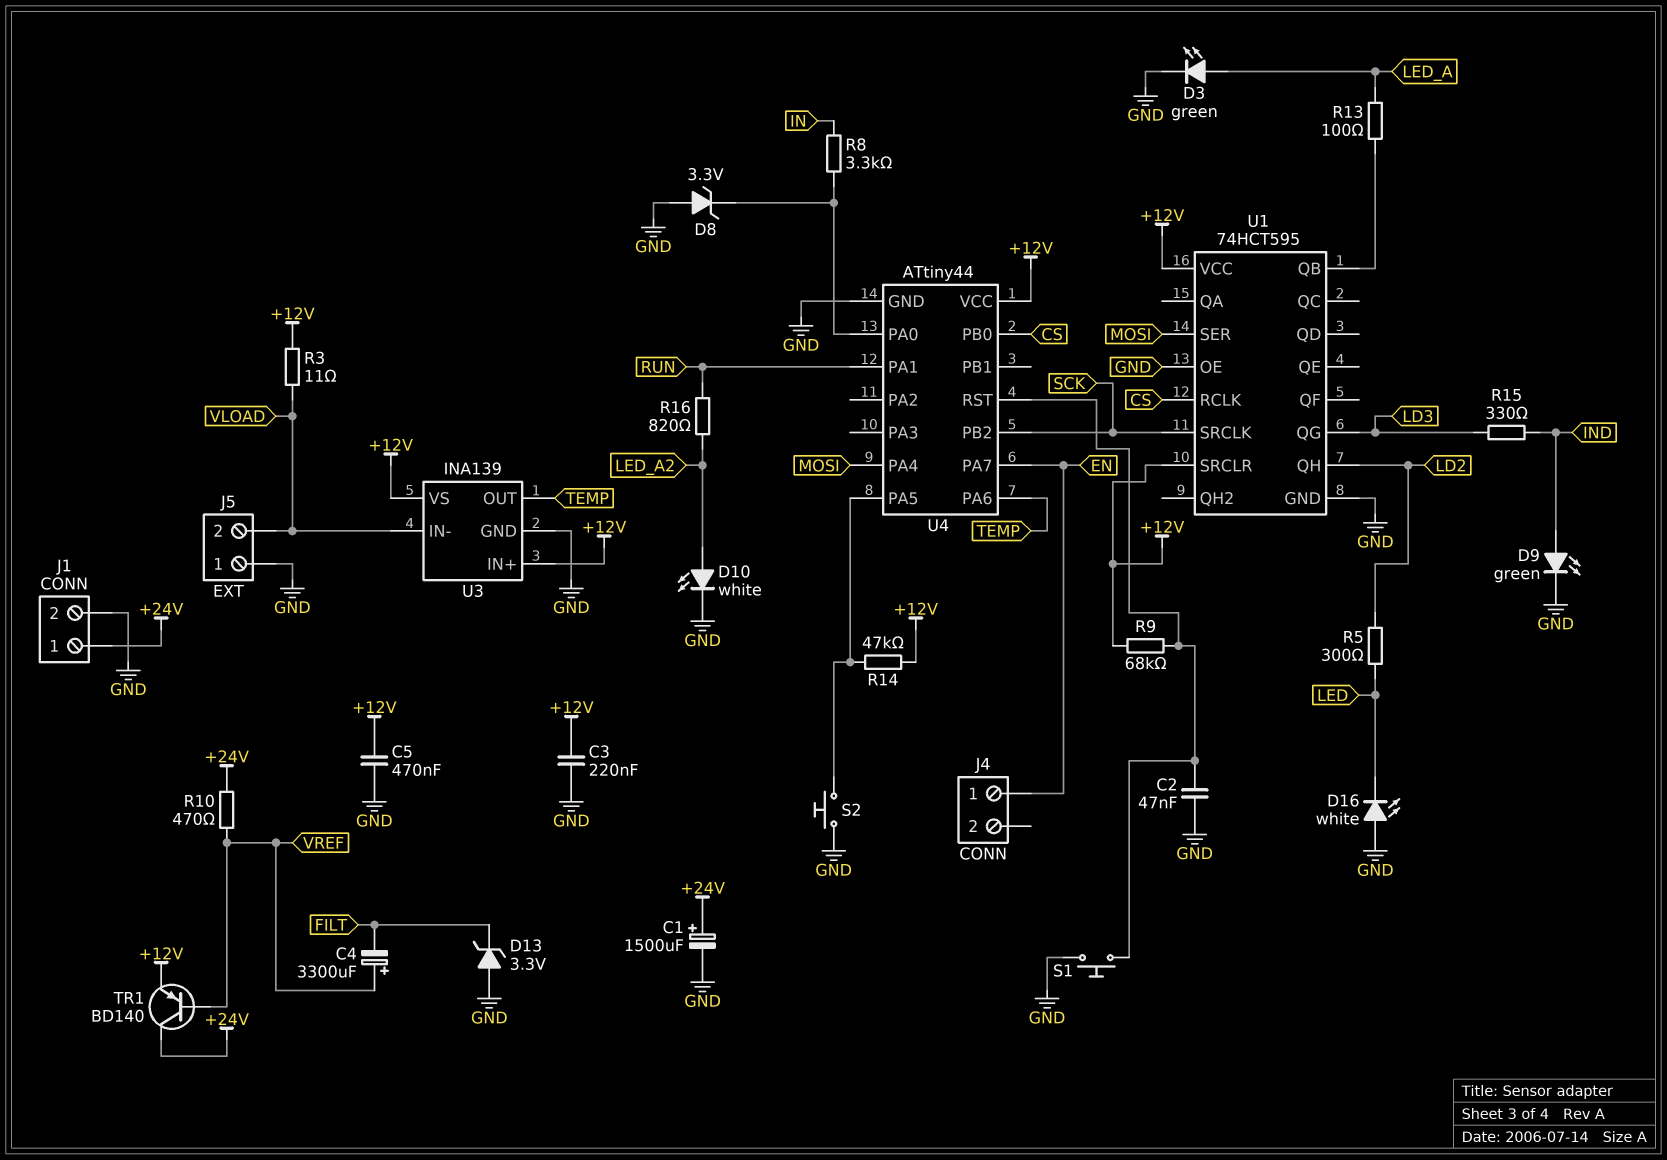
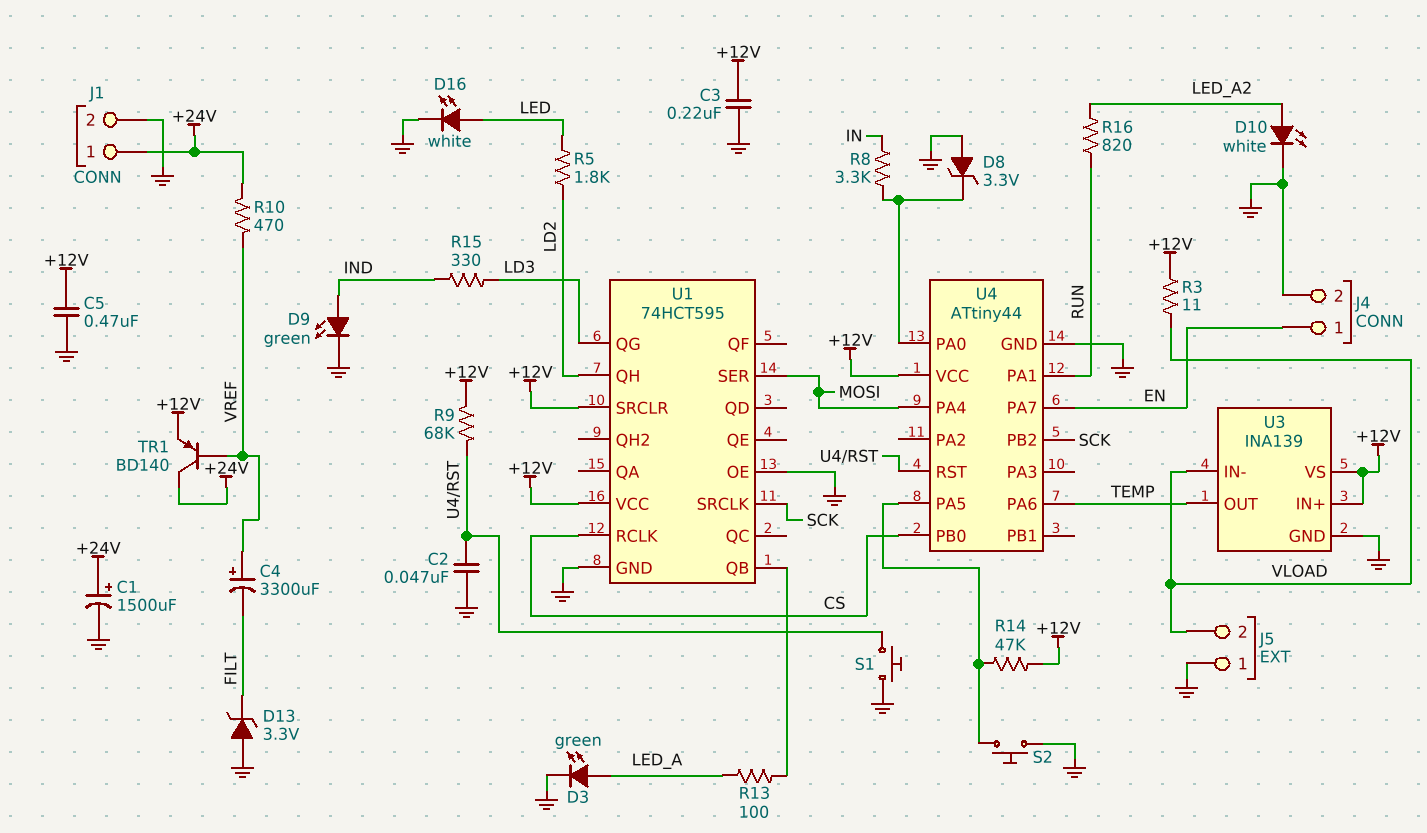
D16: LED white (A GND, K LED) -> LED white (A LED, K GND)
J4 pin 2: none -> GND
R5: 300 (LD2, LED) -> 1.8k (LD2, LED)

